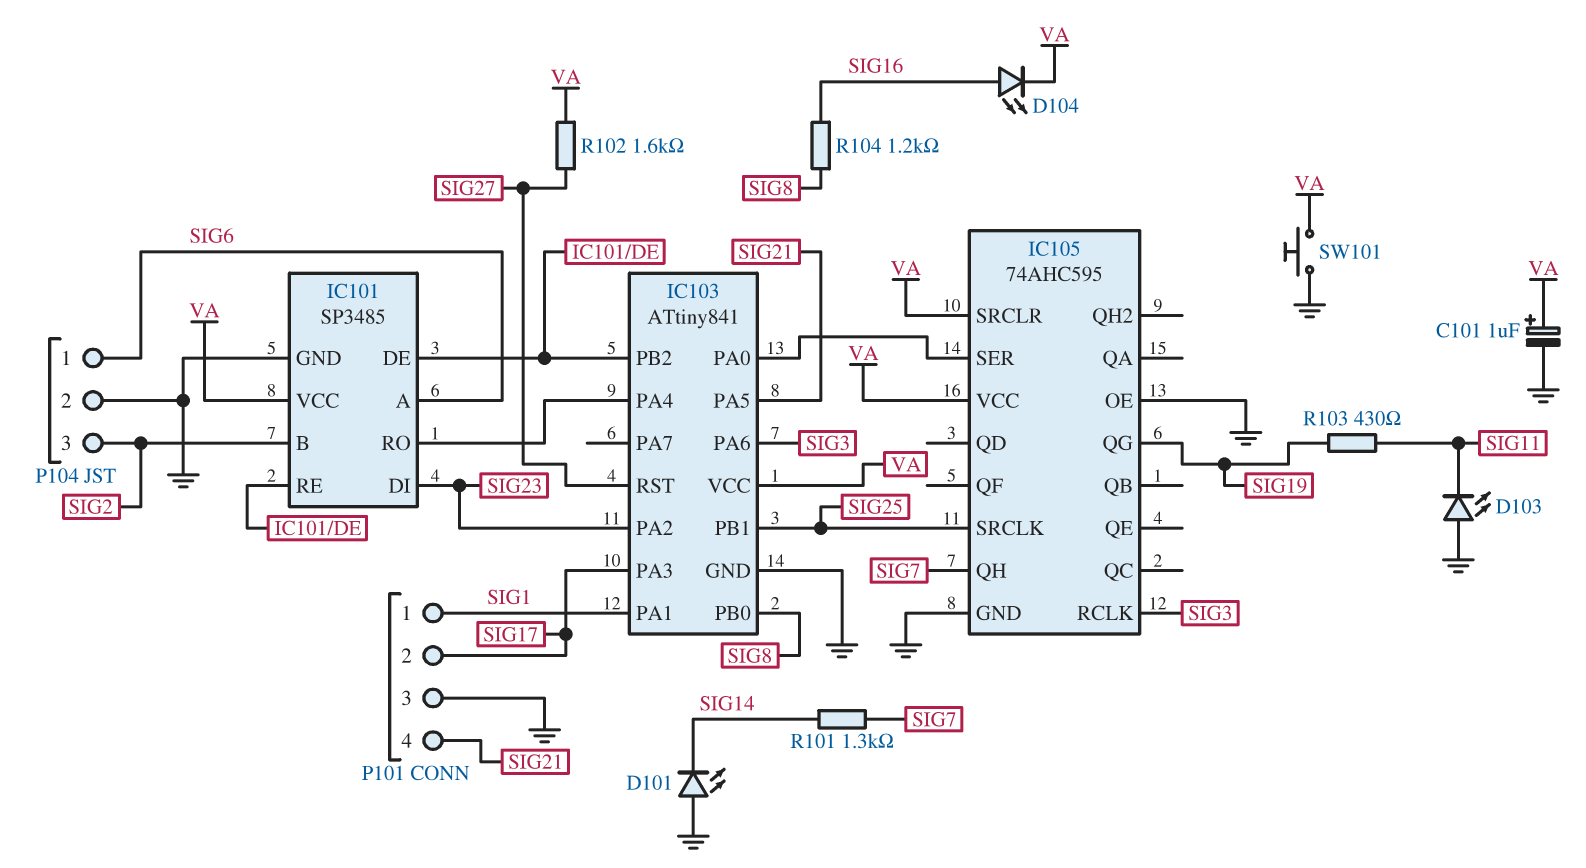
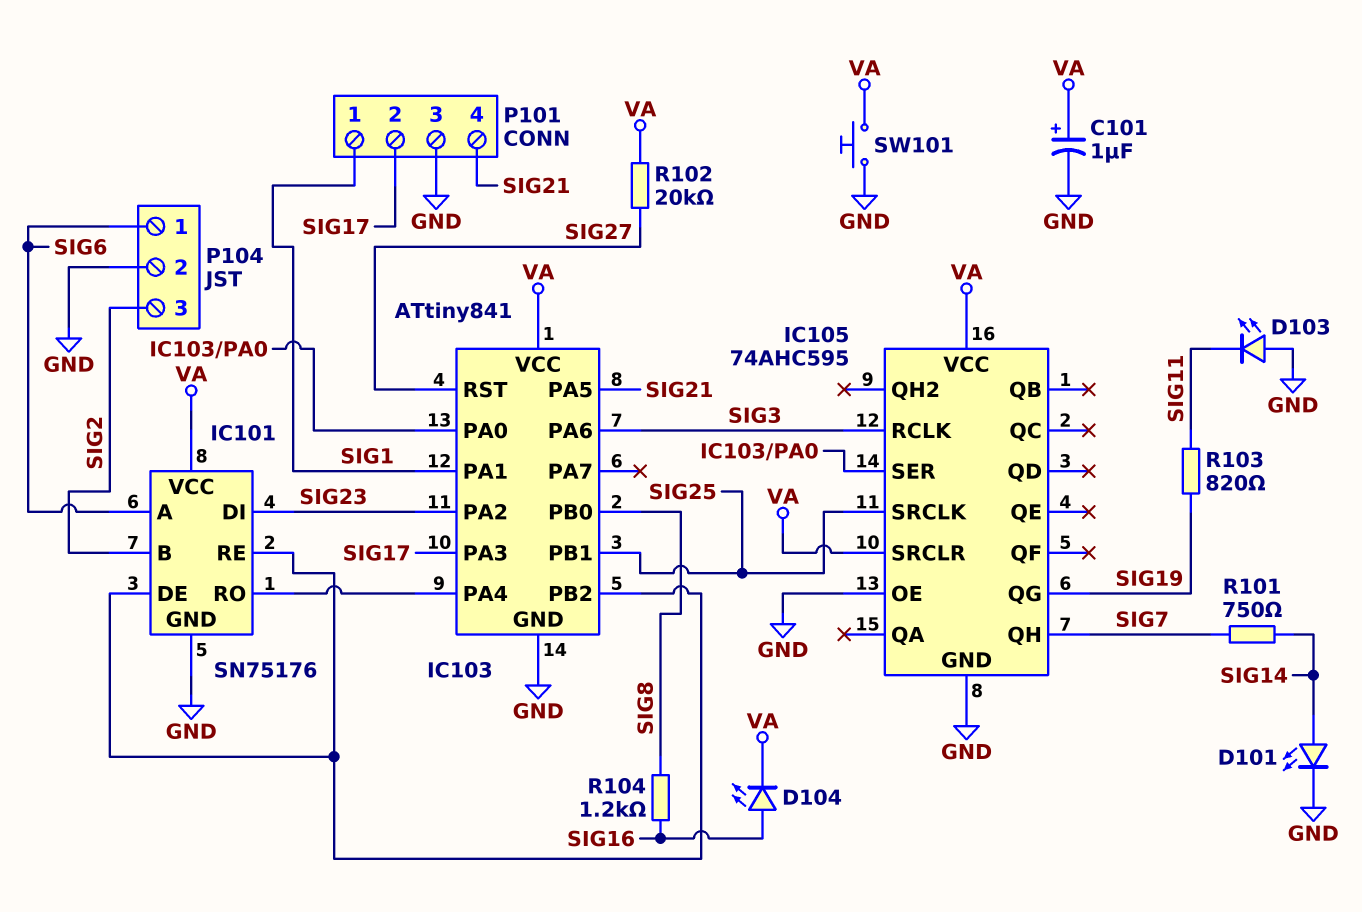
D101: LED (A GND, K SIG14) -> LED (A SIG14, K GND)
IC101: SP3485 -> SN75176
R101: 1.3k (SIG7, SIG14) -> 750 (SIG7, SIG14)
R102: 1.6k (SIG27, VA) -> 20k (SIG27, VA)
R103: 430 (SIG11, SIG19) -> 820 (SIG11, SIG19)

